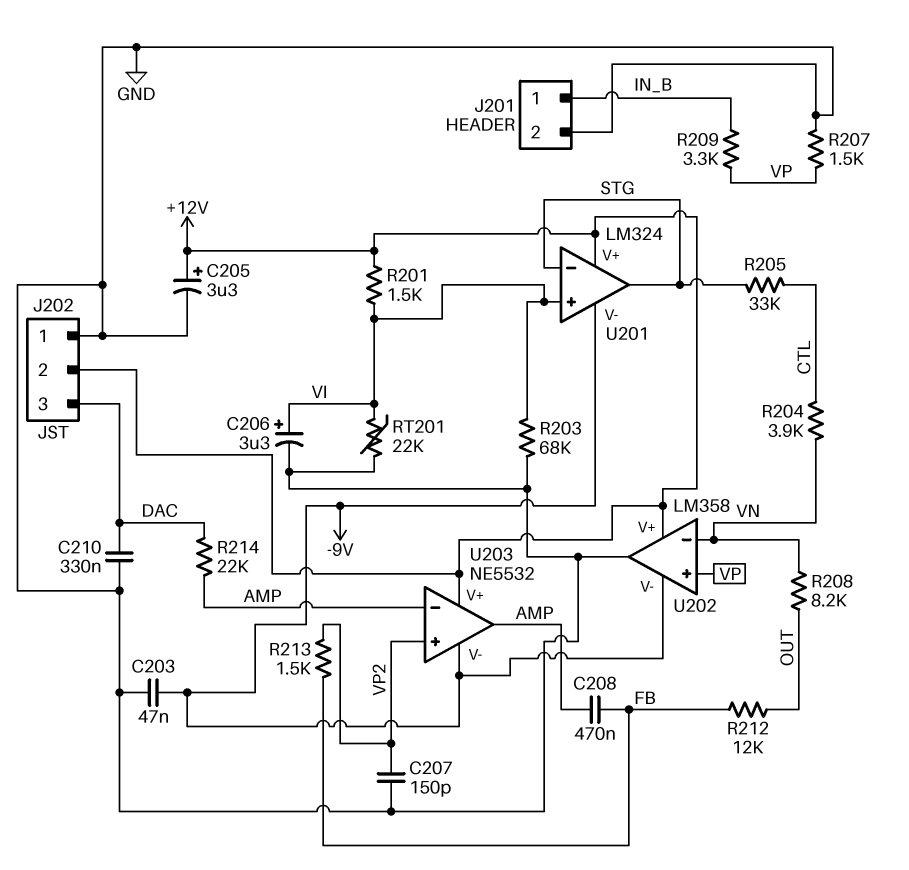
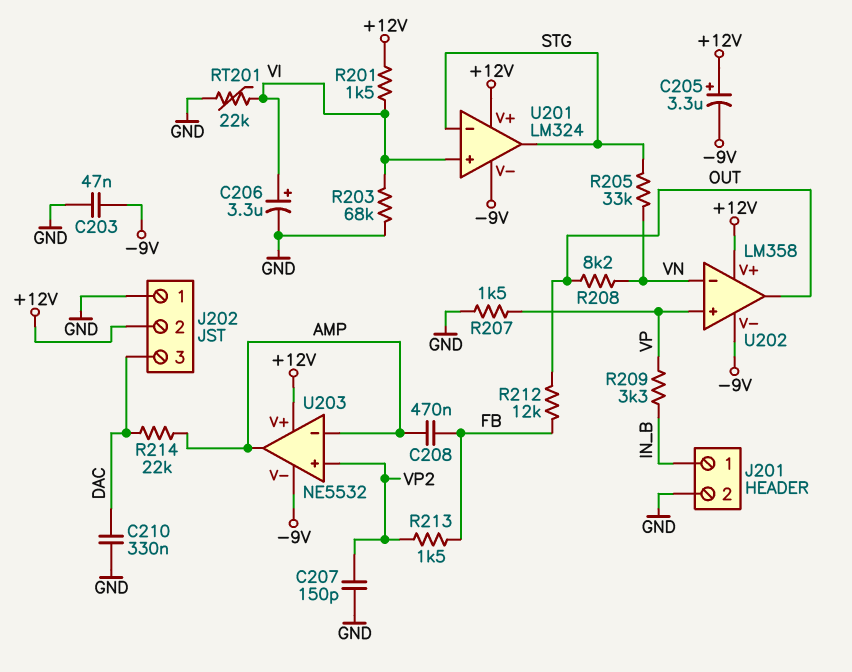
C205: 3.3uF (plus +12V, minus GND) -> 3.3uF (plus +12V, minus -9V)
R204: 3.9k (CTL, VN) -> none
R205: 33k (CTL, STG) -> 33k (STG, VN)
U202 pin out: GND -> OUT

